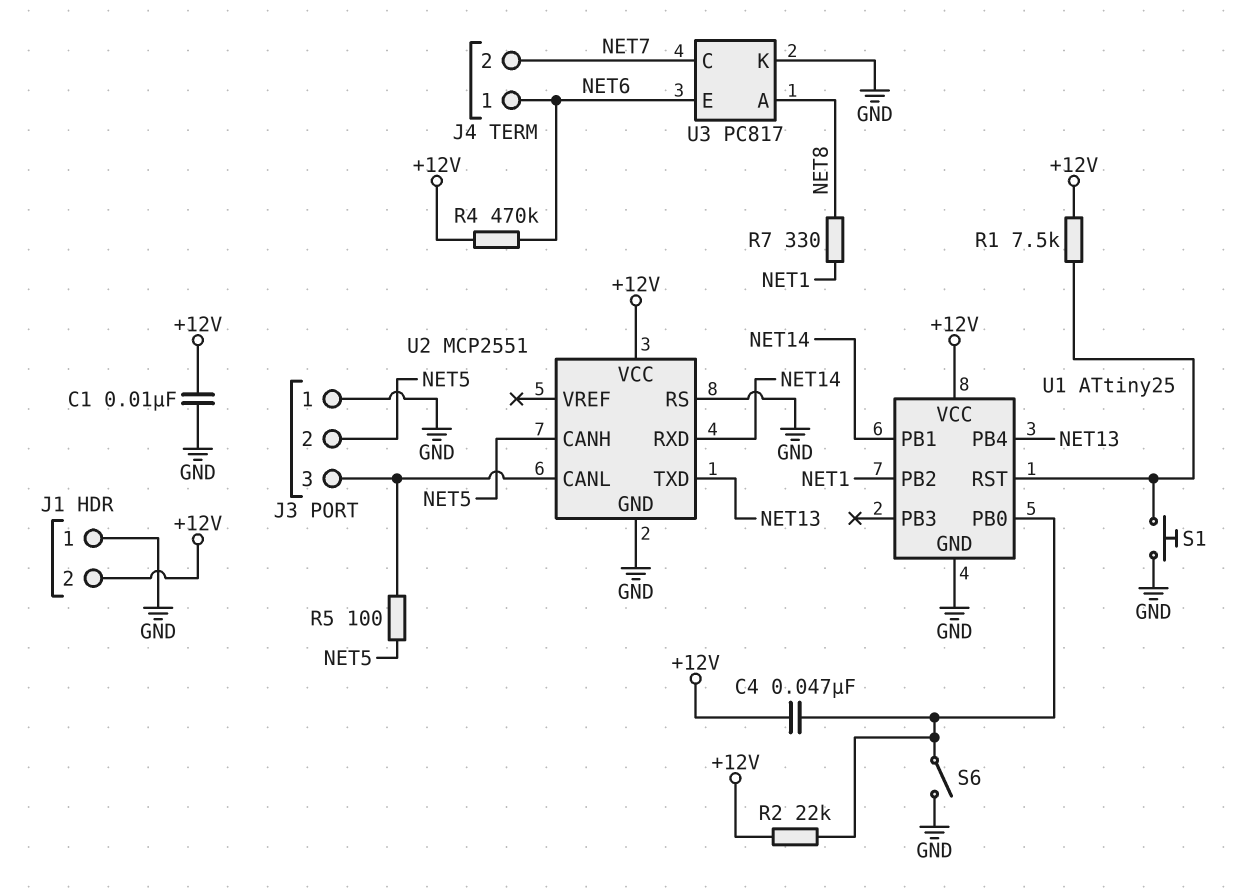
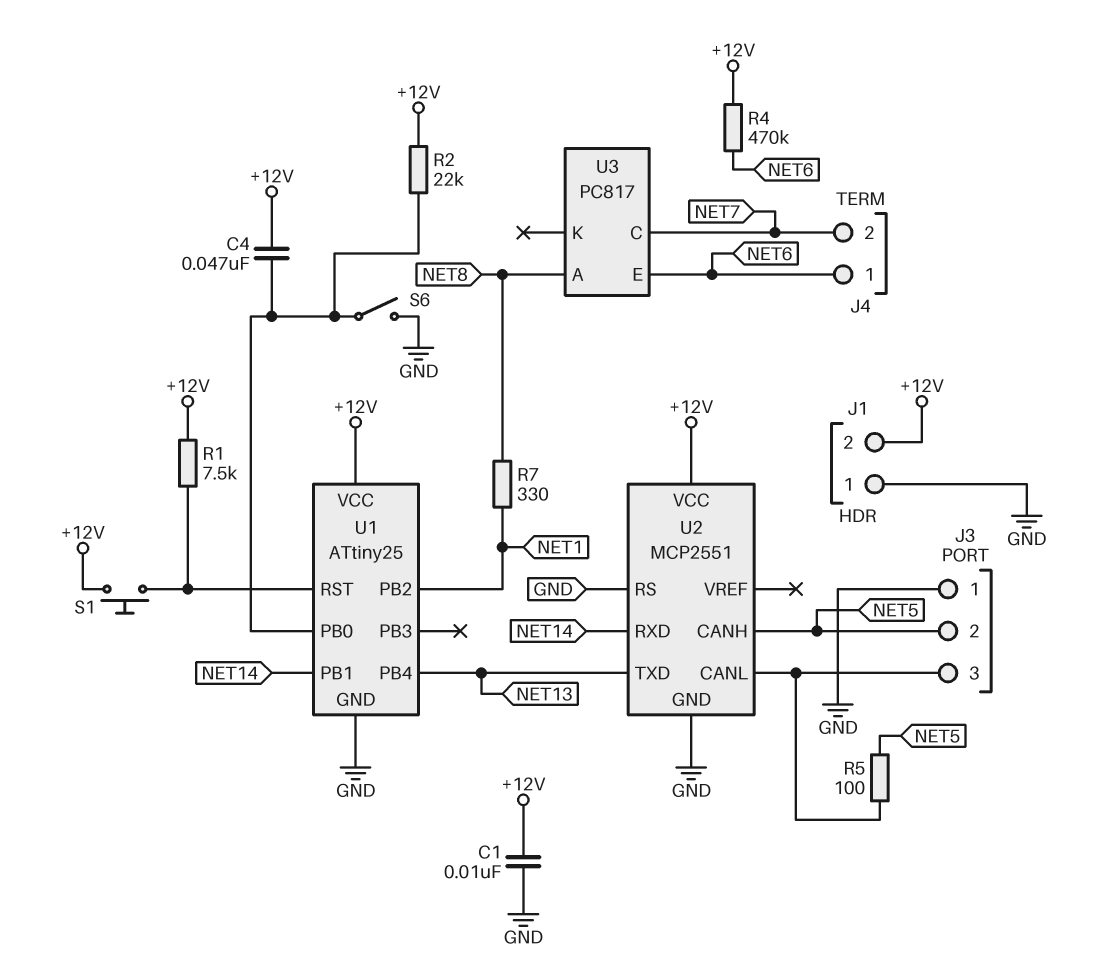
S1: button (GND, U1/RST) -> button (+12V, U1/RST)
U3 pin K: GND -> none

